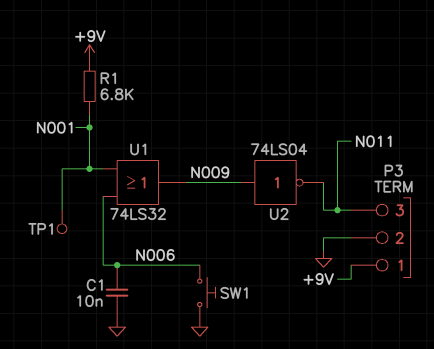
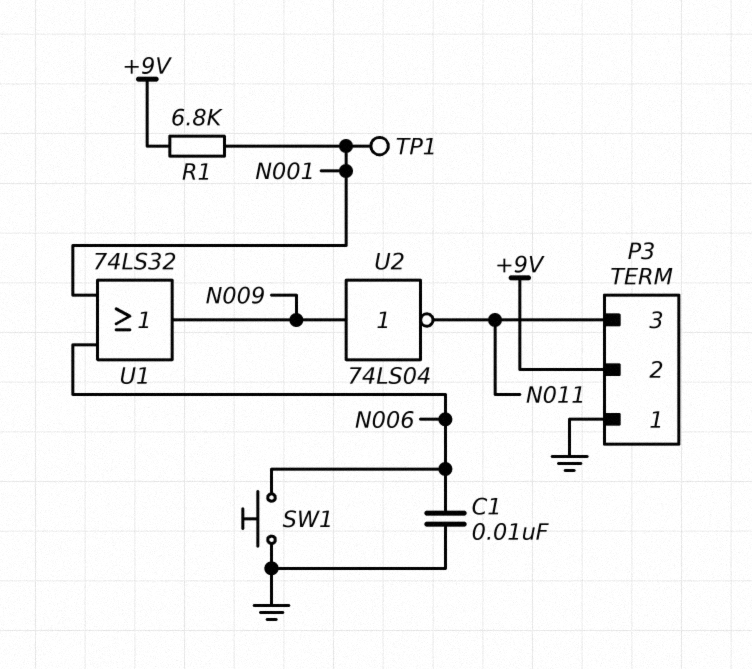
P3 pin 1: +9V -> GND
P3 pin 2: GND -> +9V

